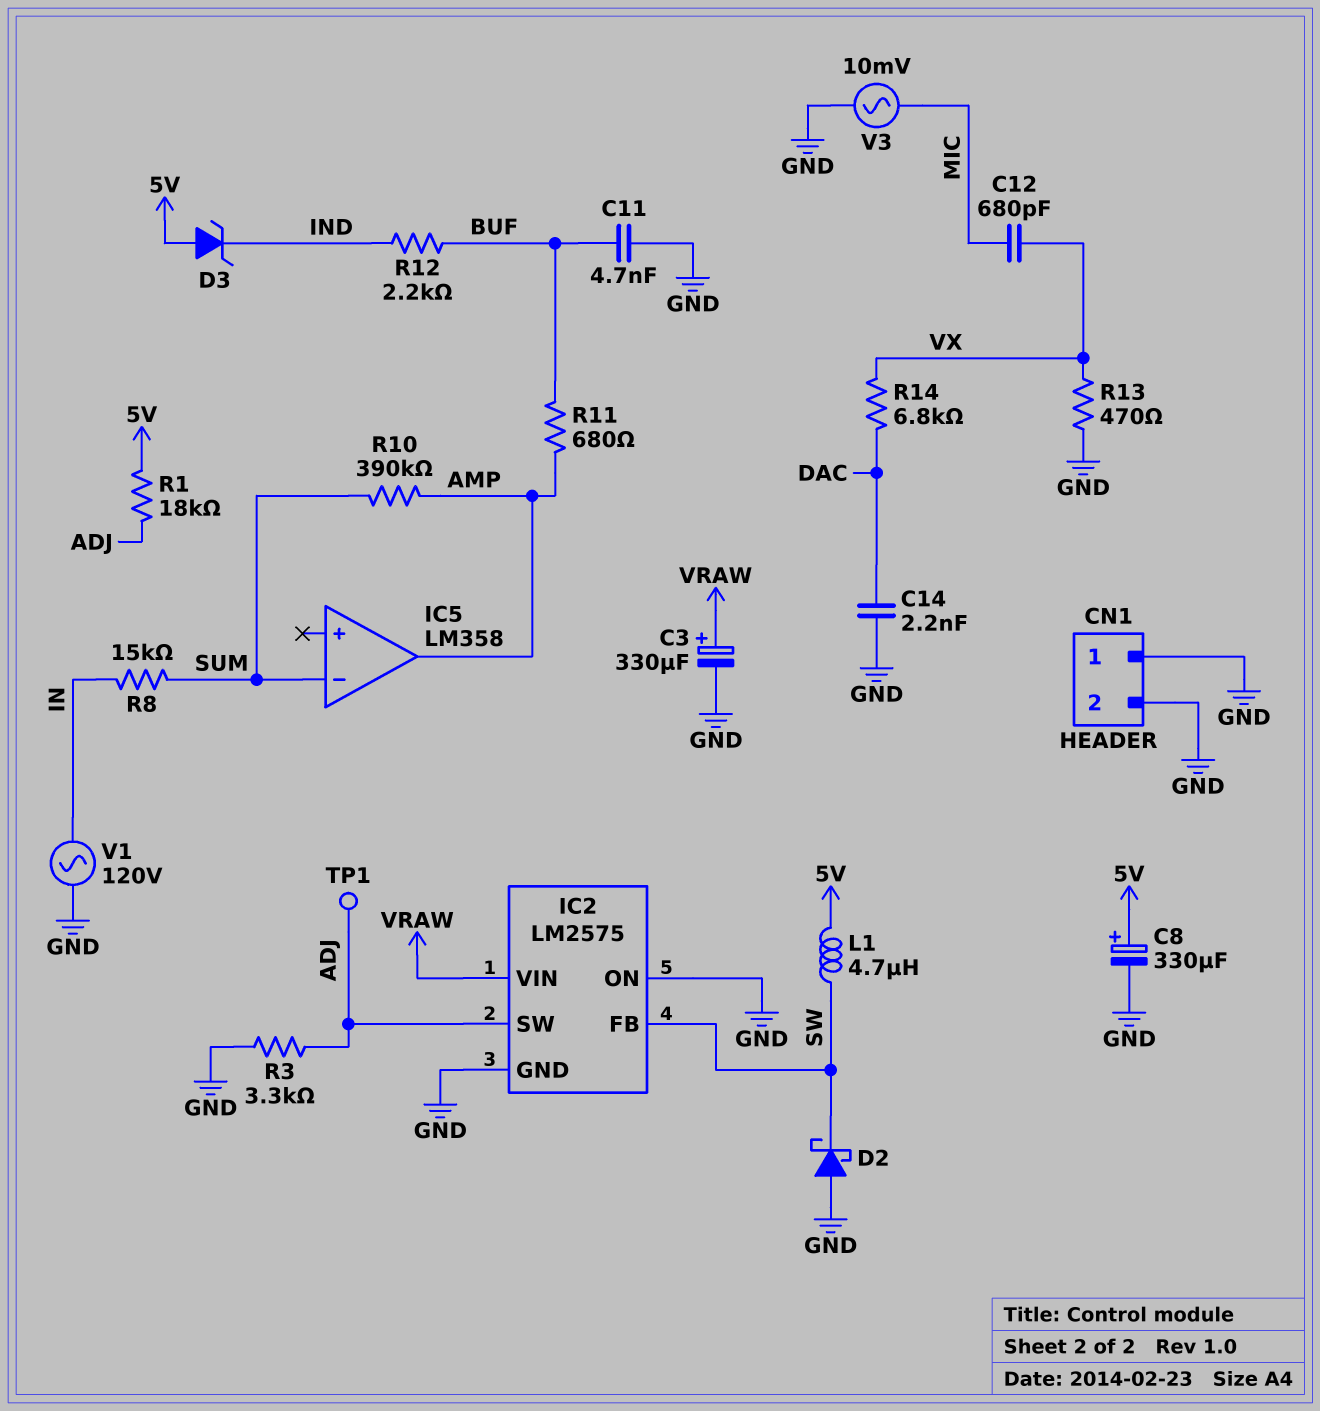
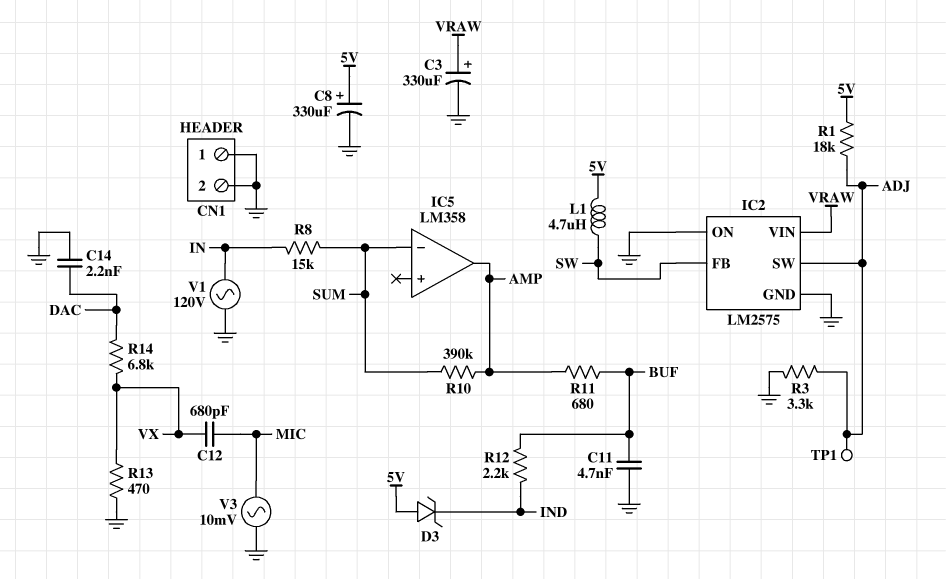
D2: schottky (A GND, K SW) -> none

